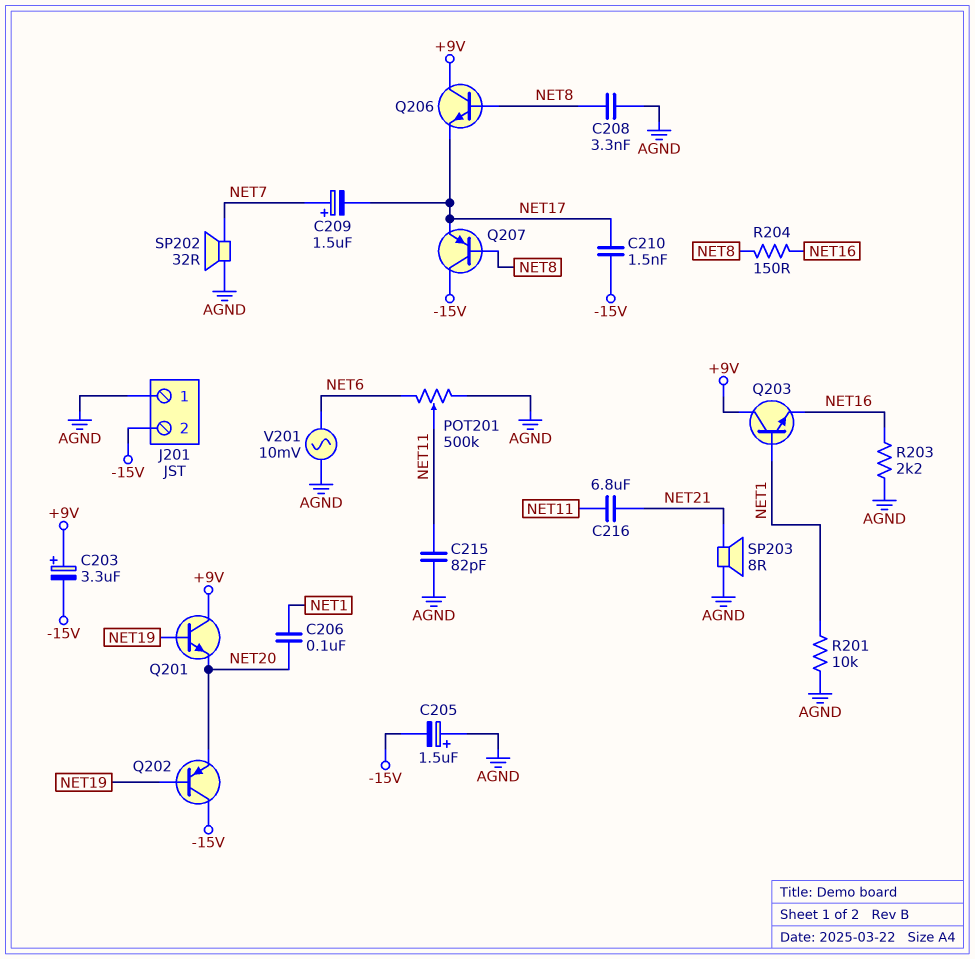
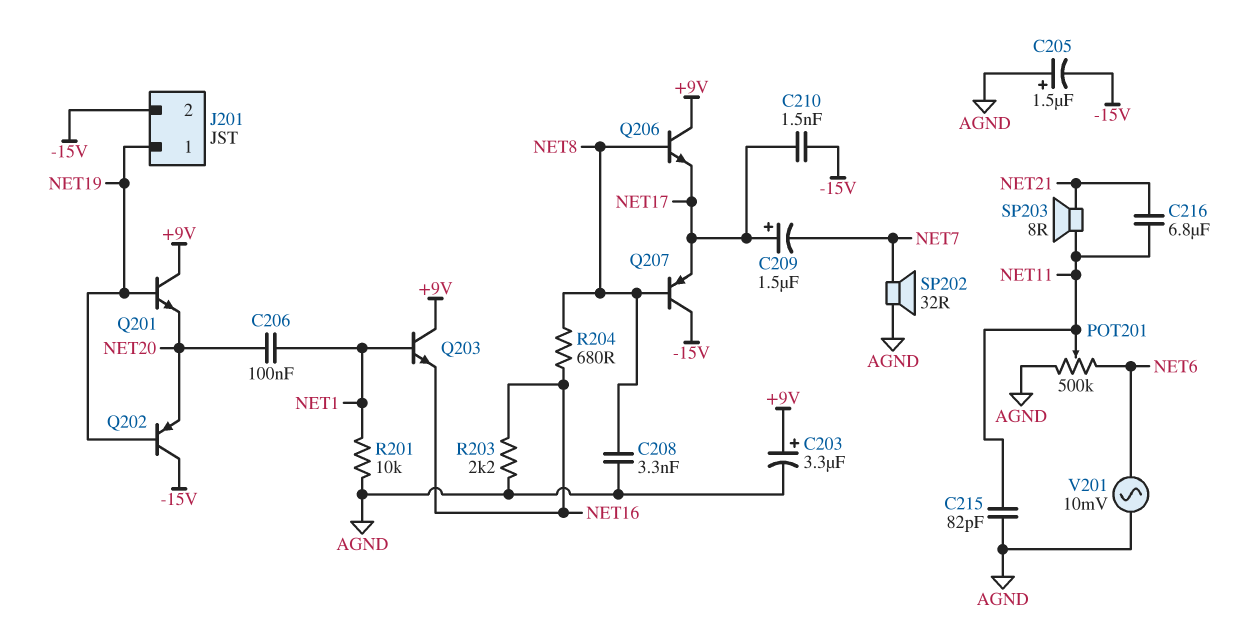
C203: 3.3uF (plus +9V, minus -15V) -> 3.3uF (plus +9V, minus AGND)
C209: 1.5uF (plus NET7, minus NET17) -> 1.5uF (plus NET17, minus NET7)
J201 pin 1: AGND -> NET19
R204: 150 (NET8, NET16) -> 680 (NET8, NET16)
SP203: speaker 8R (AGND, NET21) -> speaker 8R (NET11, NET21)

